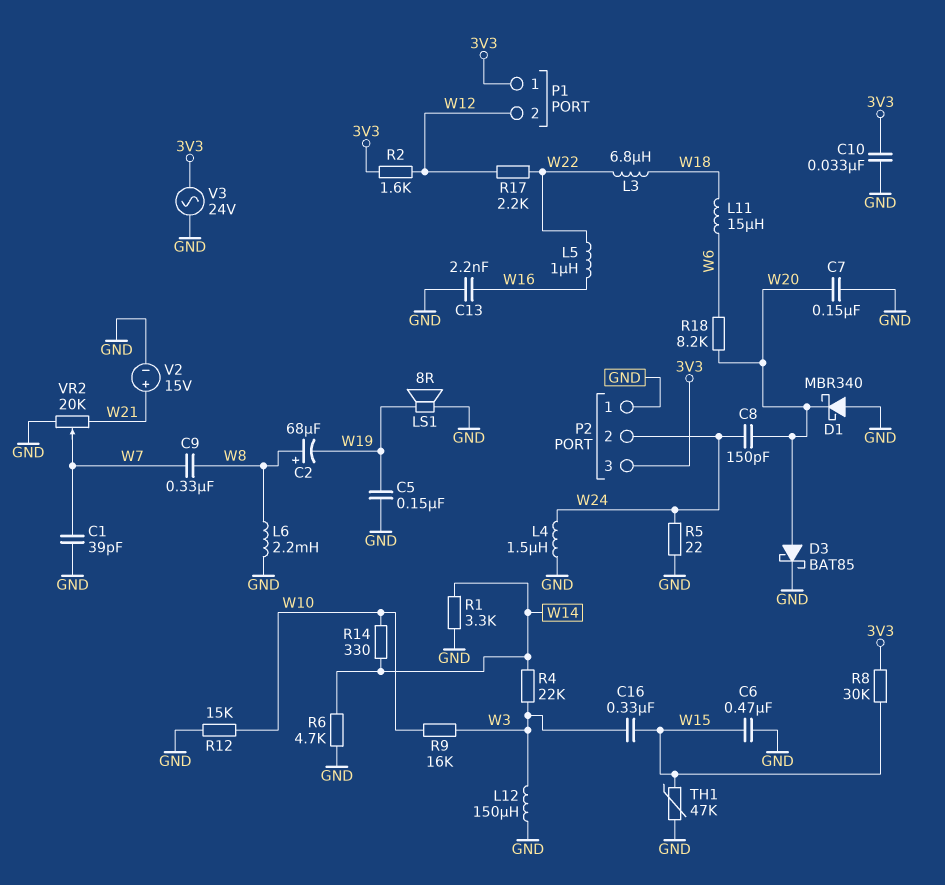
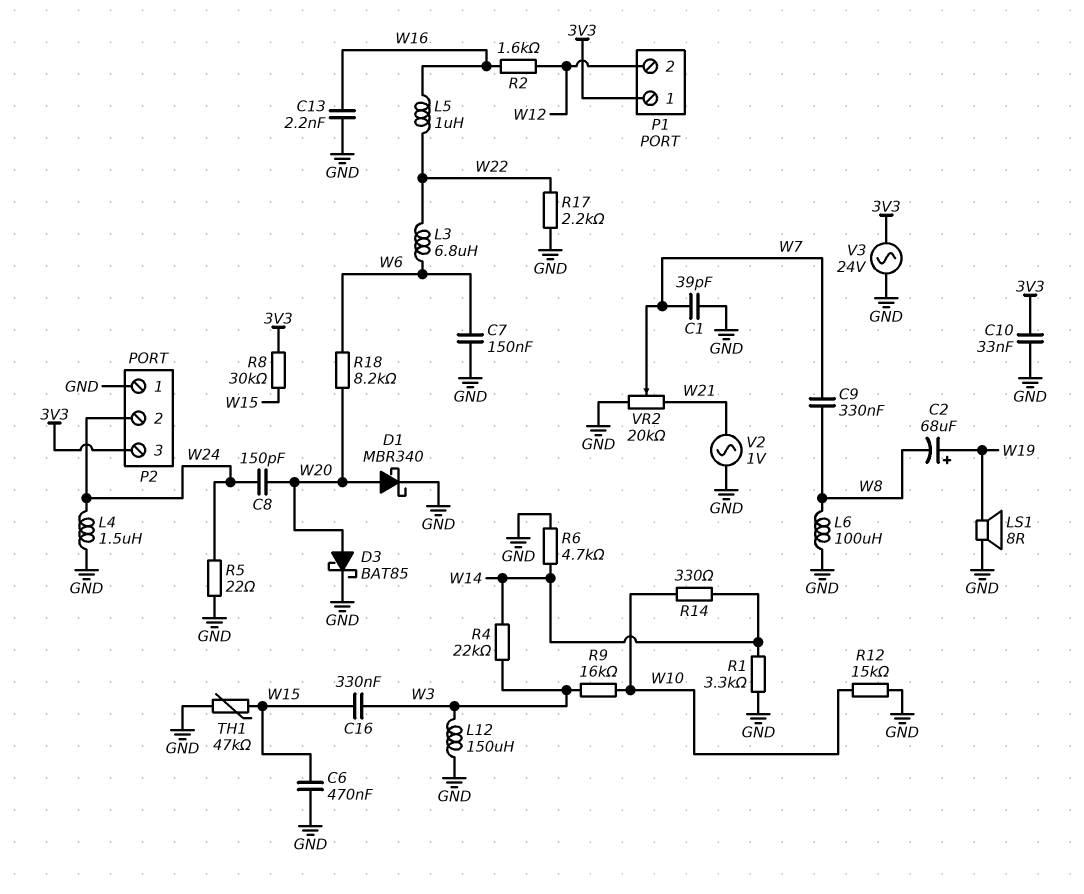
C2: 68uF (plus W8, minus W19) -> 68uF (plus W19, minus W8)
C5: 150nF (GND, W19) -> none
C7: 150nF (GND, W20) -> 150nF (GND, W6)
D1: schottky MBR340 (A GND, K W20) -> schottky MBR340 (A W20, K GND)
L3: 6.8uH (W18, W22) -> 6.8uH (W6, W22)
L6: 2.2mH (GND, W8) -> 100uH (GND, W8)
L11: 15uH (W6, W18) -> none
R2: 1.6k (3V3, W12) -> 1.6k (W12, W16)
R17: 2.2k (W12, W22) -> 2.2k (GND, W22)
V2: 15V (plus W21, minus GND) -> AC 1V (GND, W21)

